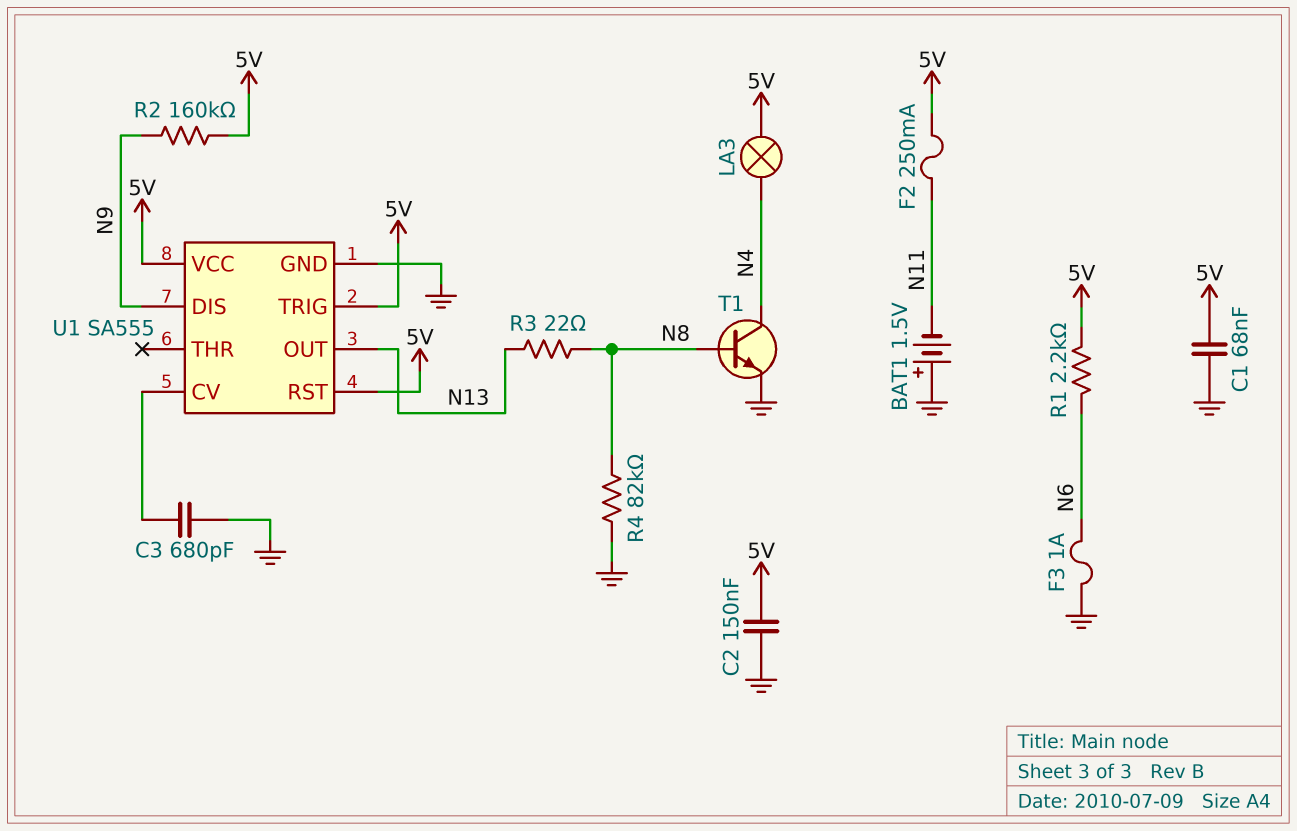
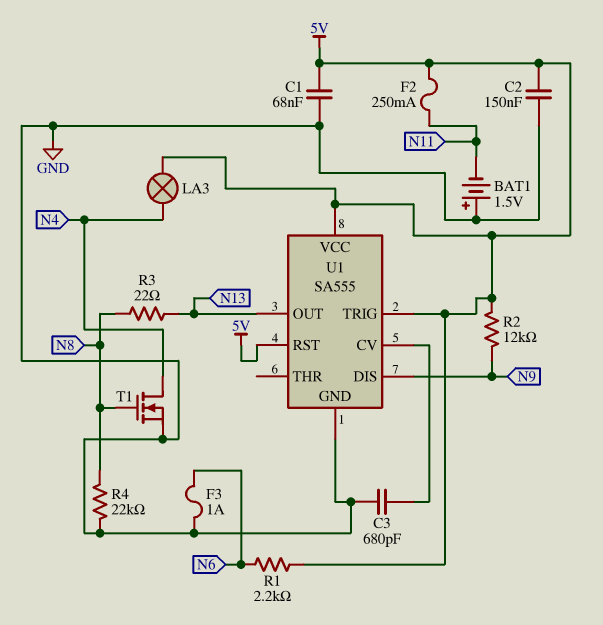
R2: 160k (5V, N9) -> 12k (5V, N9)
R4: 82k (GND, N8) -> 22k (GND, N8)
T1: NPN (B N8, C N4, E GND) -> NMOS (G N8, D N4, S GND)

